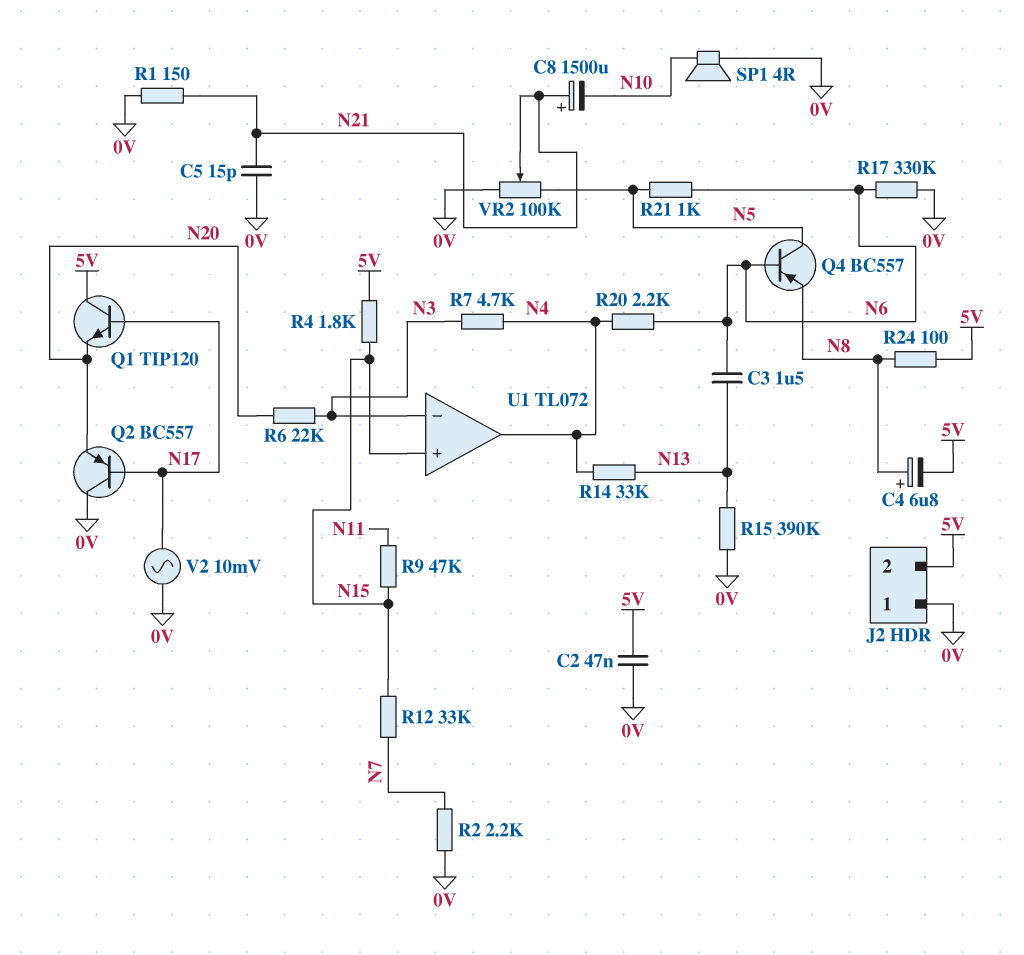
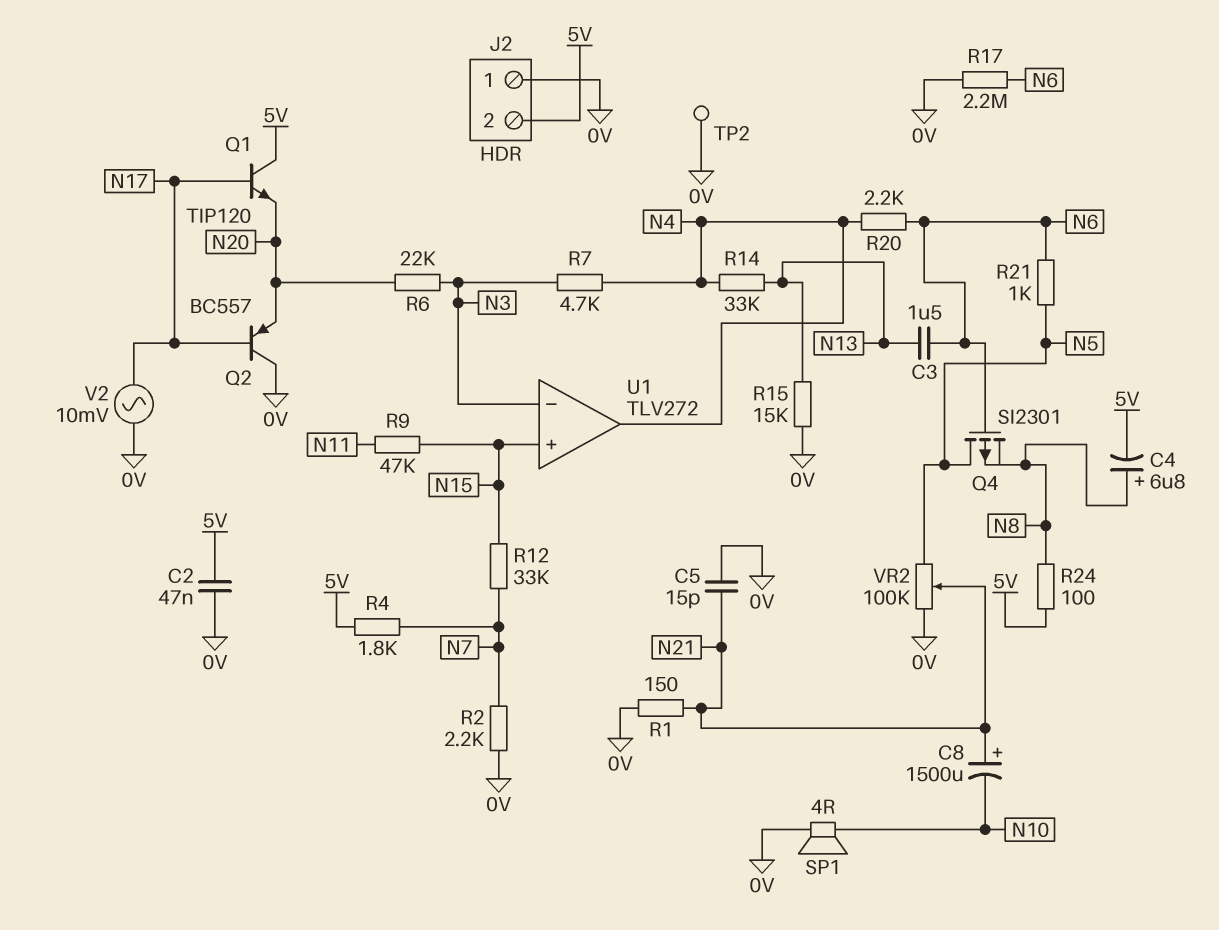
Q4: PNP BC557 (B N6, C N5, E N8) -> PMOS SI2301 (G N6, D N5, S N8)
R4: 1.8k (5V, N15) -> 1.8k (5V, N7)
R15: 390k (0V, N13) -> 15k (0V, N13)
R17: 330k (0V, N6) -> 2.2M (0V, N6)
TP2: none -> test point (0V)
U1: TL072 -> TLV272

